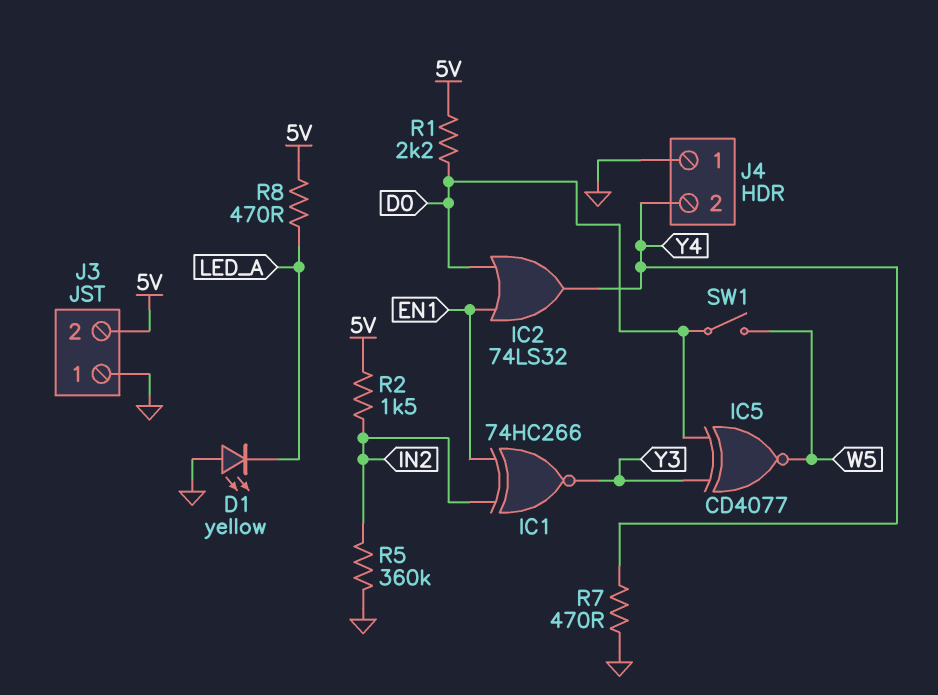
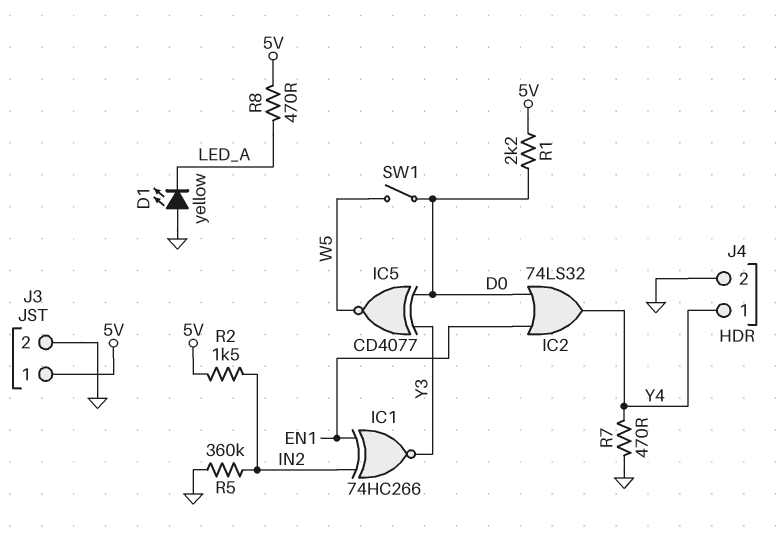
J3 pin 1: GND -> 5V
J3 pin 2: 5V -> GND
J4 pin 1: GND -> Y4
J4 pin 2: Y4 -> GND

